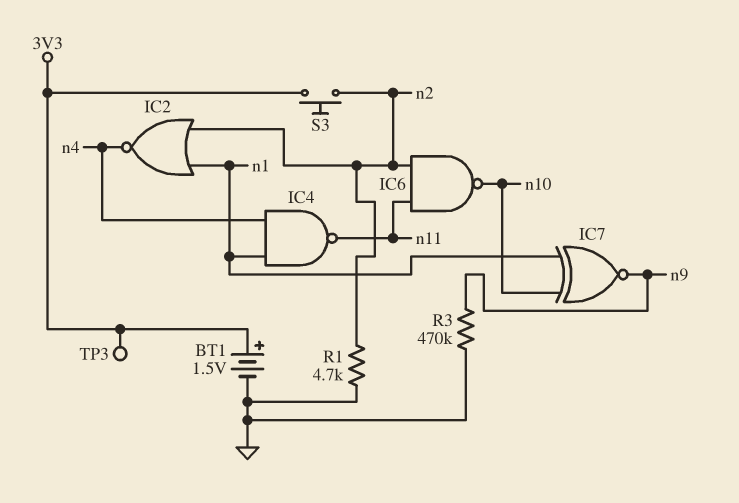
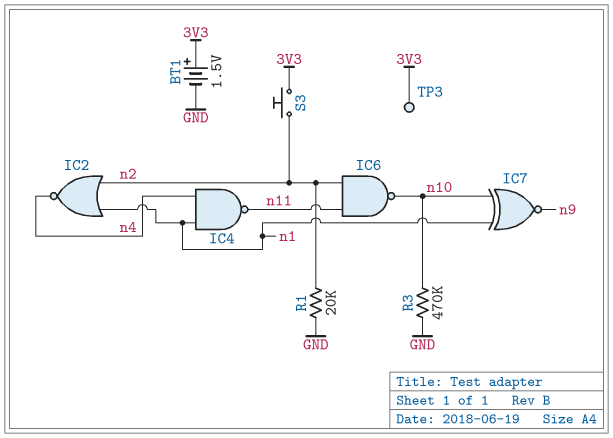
R1: 4.7k (GND, n2) -> 20k (GND, n2)
R3: 470k (GND, n9) -> 470k (GND, n10)

